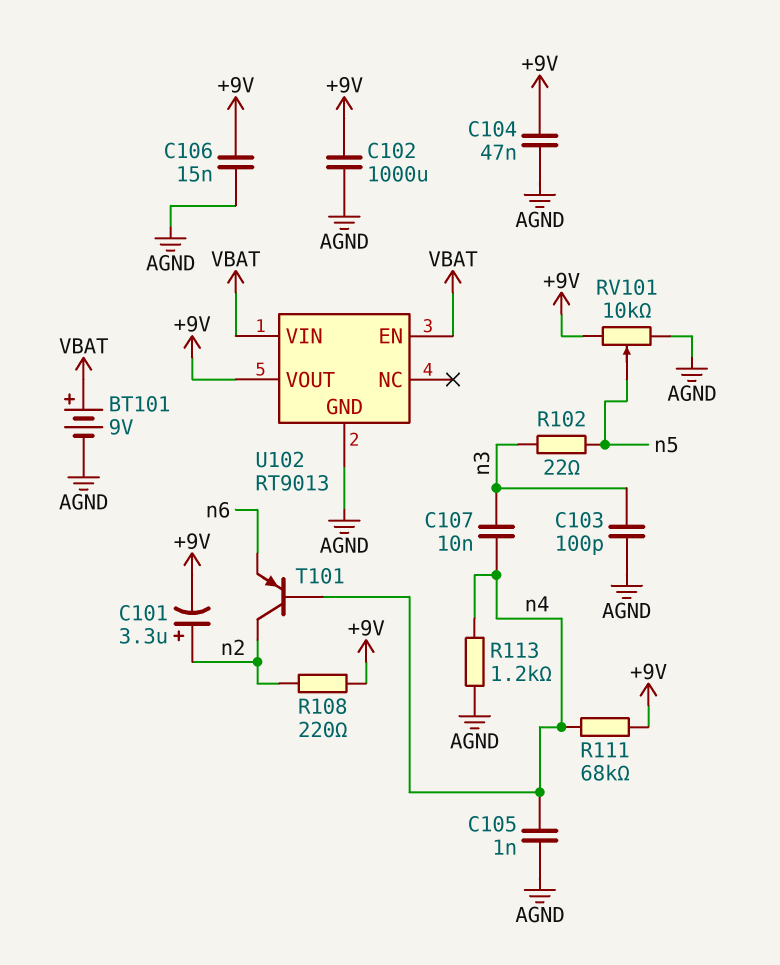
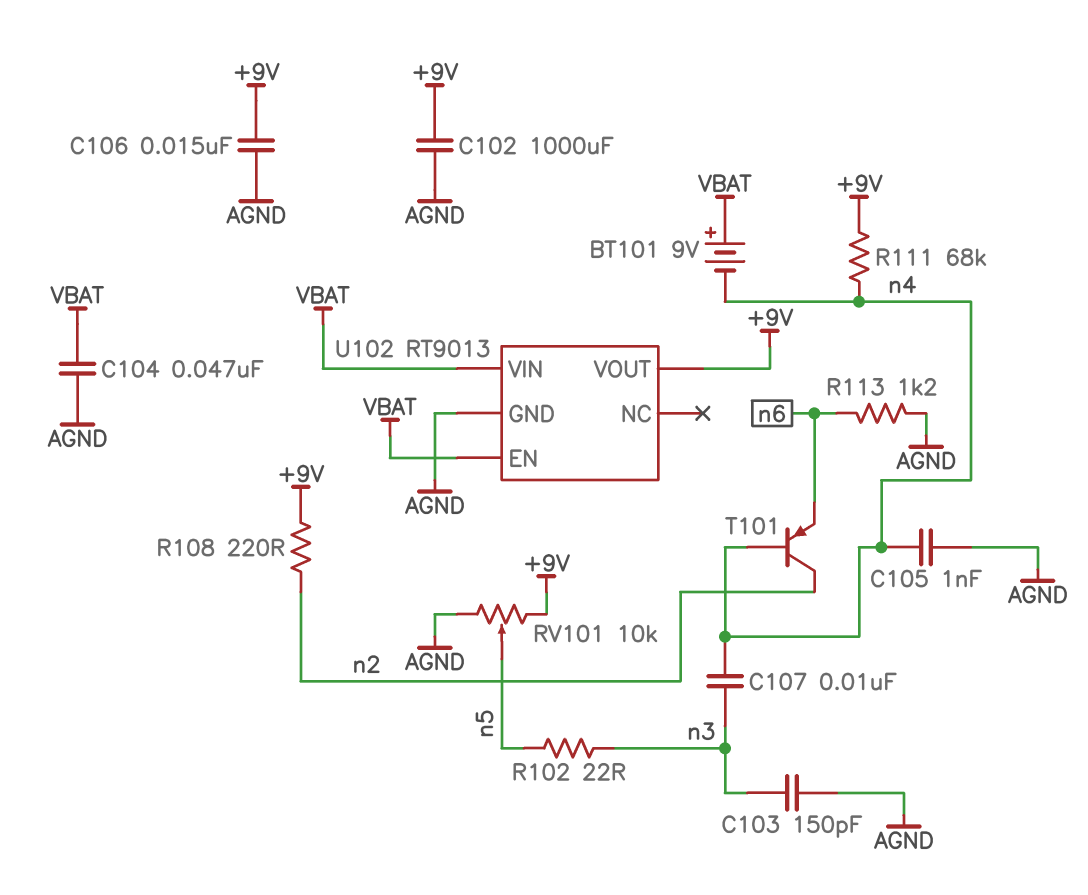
BT101: 9V (plus VBAT, minus AGND) -> 9V (plus VBAT, minus n4)
C101: 3.3uF (plus n2, minus +9V) -> none
C103: 100pF (AGND, n3) -> 150pF (AGND, n3)
C104: 47nF (+9V, AGND) -> 47nF (AGND, VBAT)
R113: 1.2k (AGND, n4) -> 1.2k (AGND, n6)

